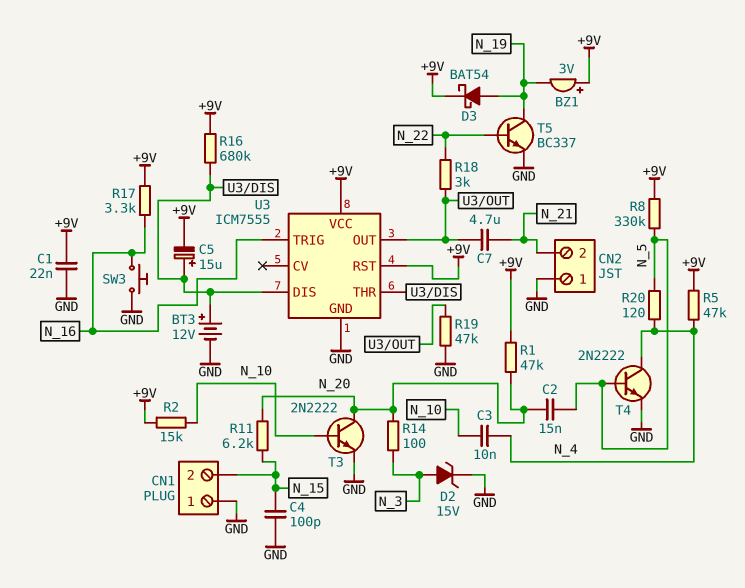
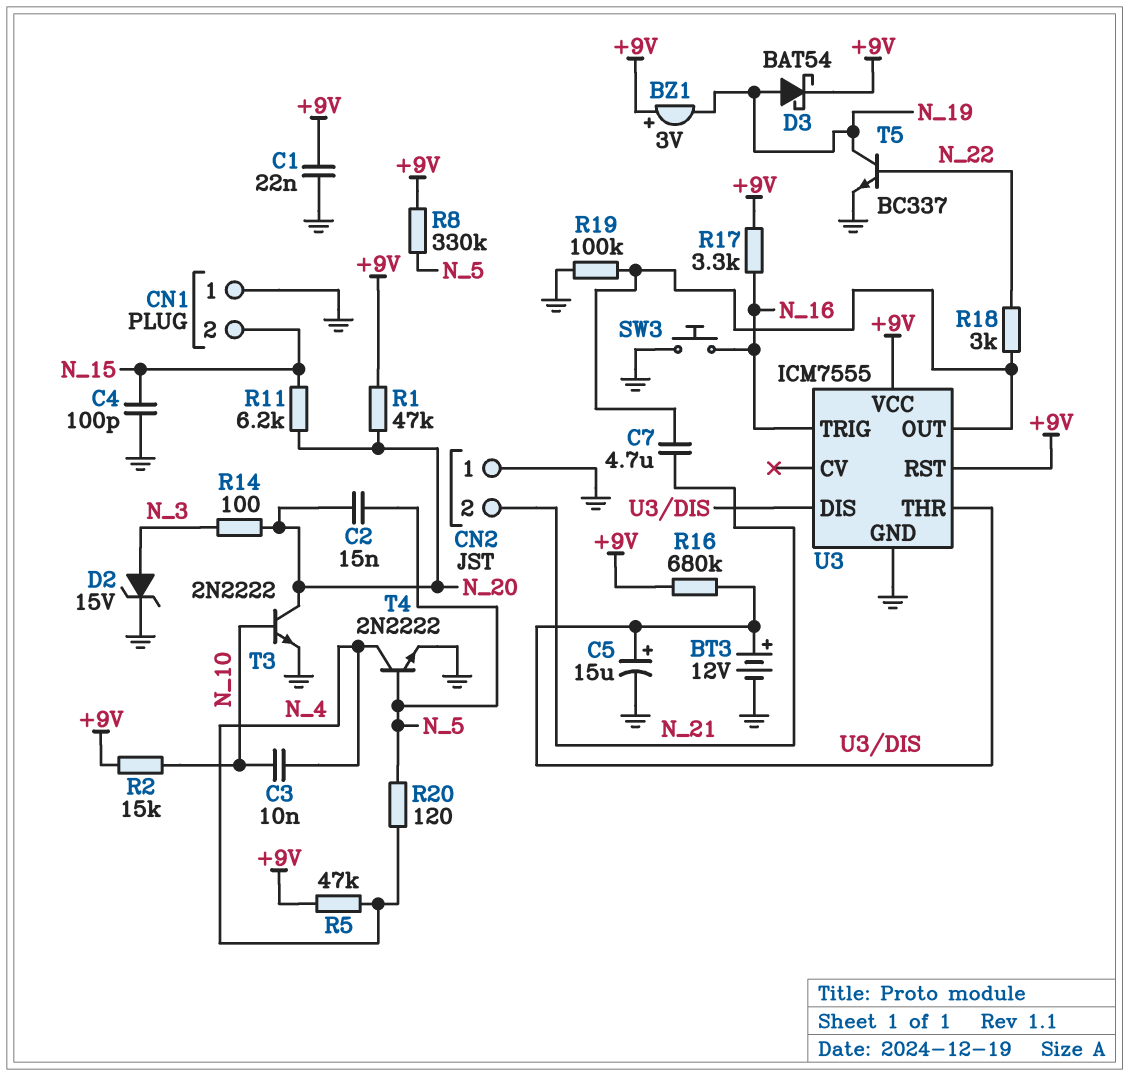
C5: 15uF (plus U3/DIS, minus +9V) -> 15uF (plus U3/DIS, minus GND)
R19: 47k (GND, U3/OUT) -> 100k (GND, U3/OUT)

